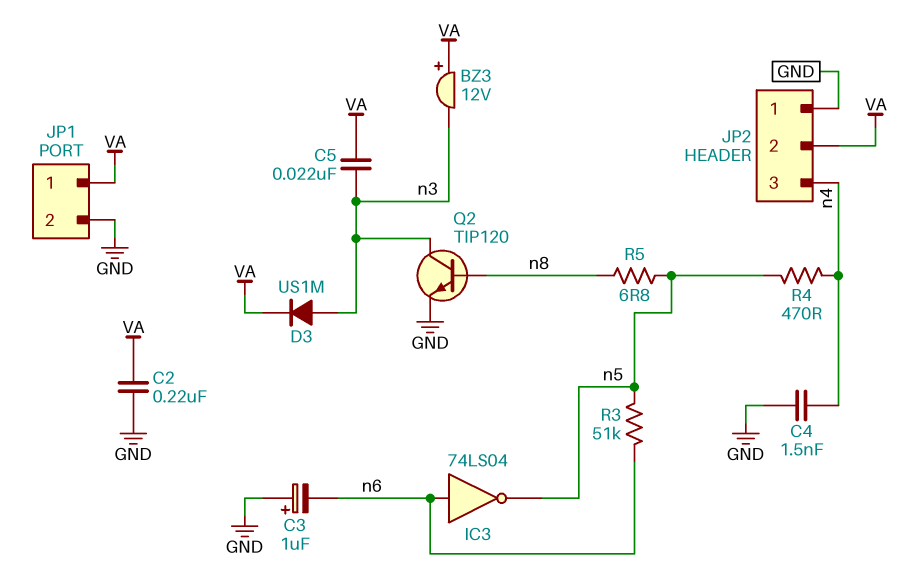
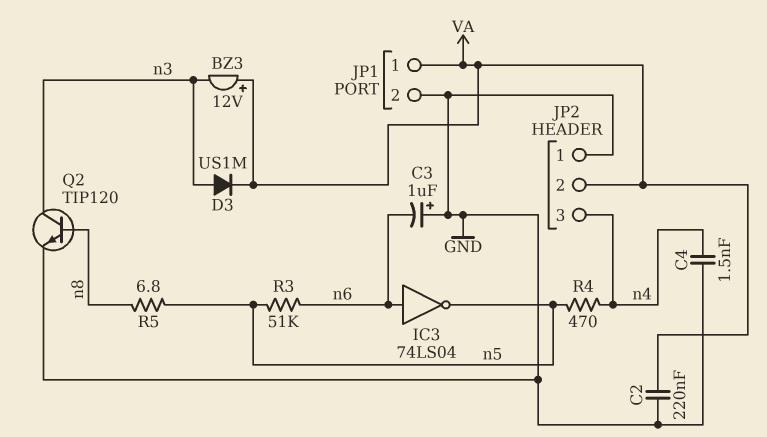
C5: 22nF (VA, n3) -> none

